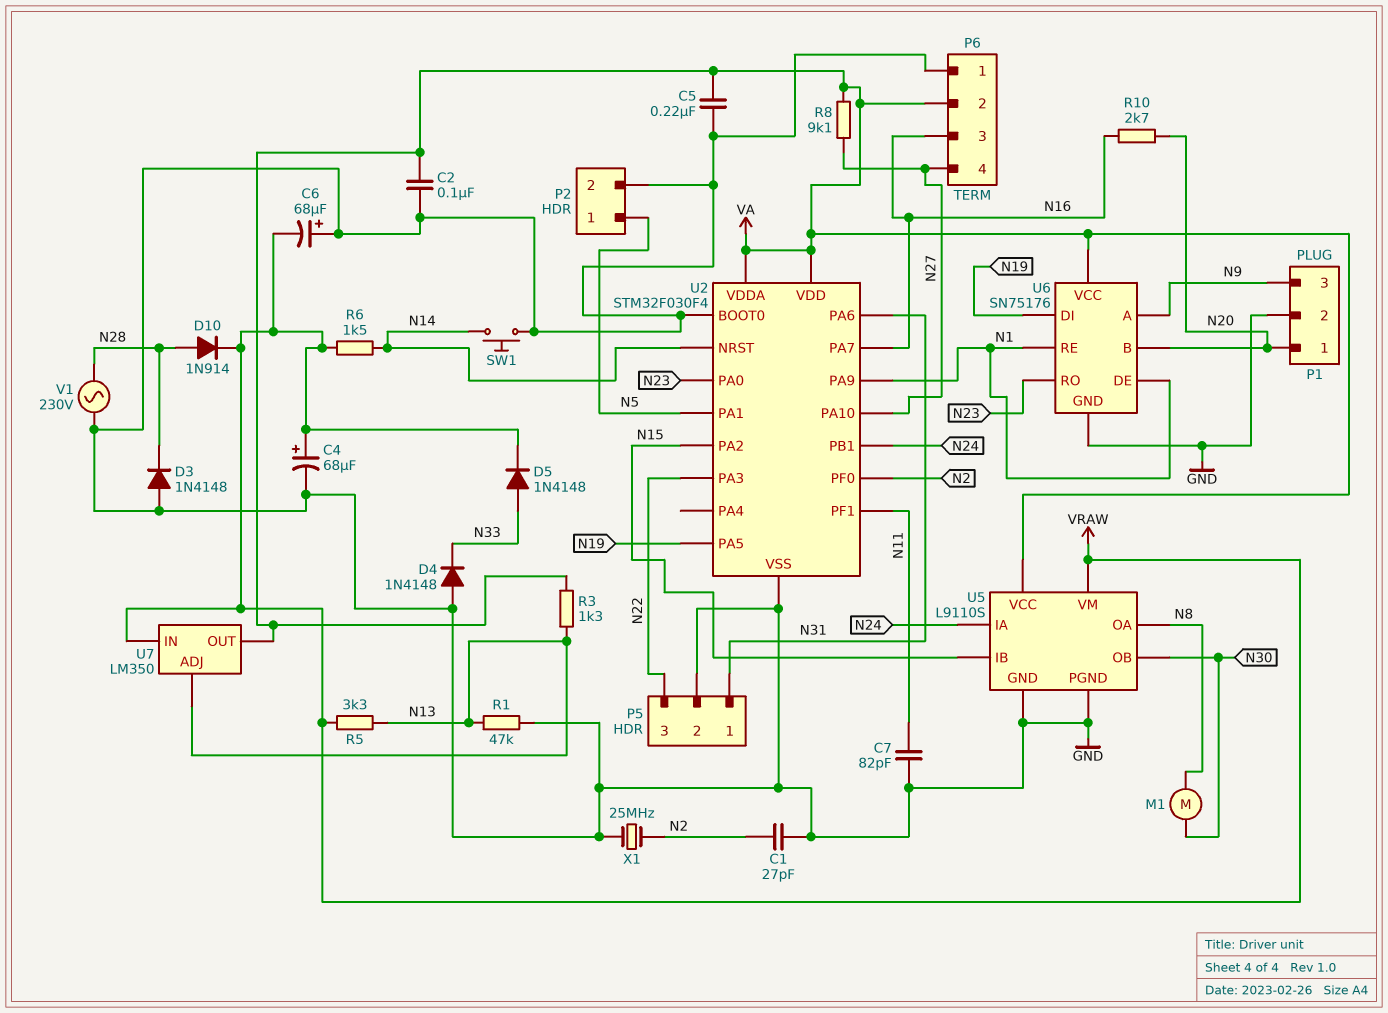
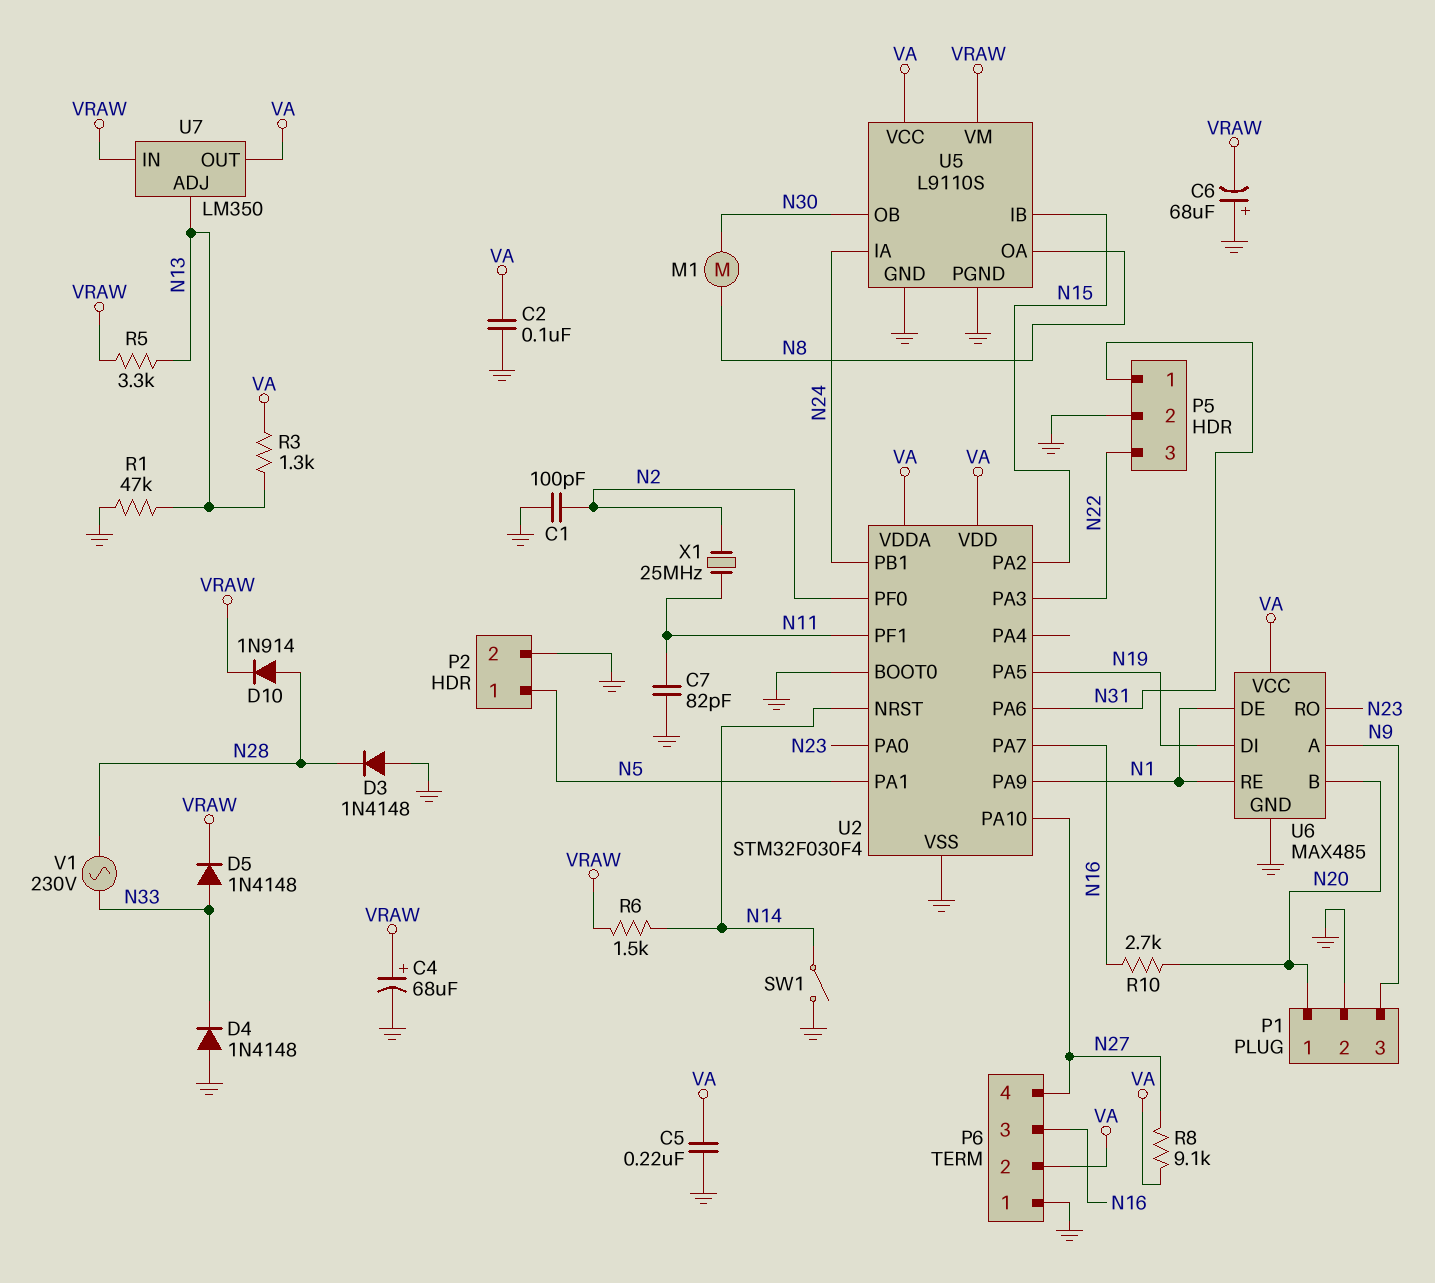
C1: 27pF (GND, N2) -> 100pF (GND, N2)
SW1: button (GND, N14) -> switch (GND, N14)
U6: SN75176 -> MAX485
V1: AC 230V (GND, N28) -> AC 230V (N28, N33)
X1: 25MHz (GND, N2) -> 25MHz (N2, N11)

